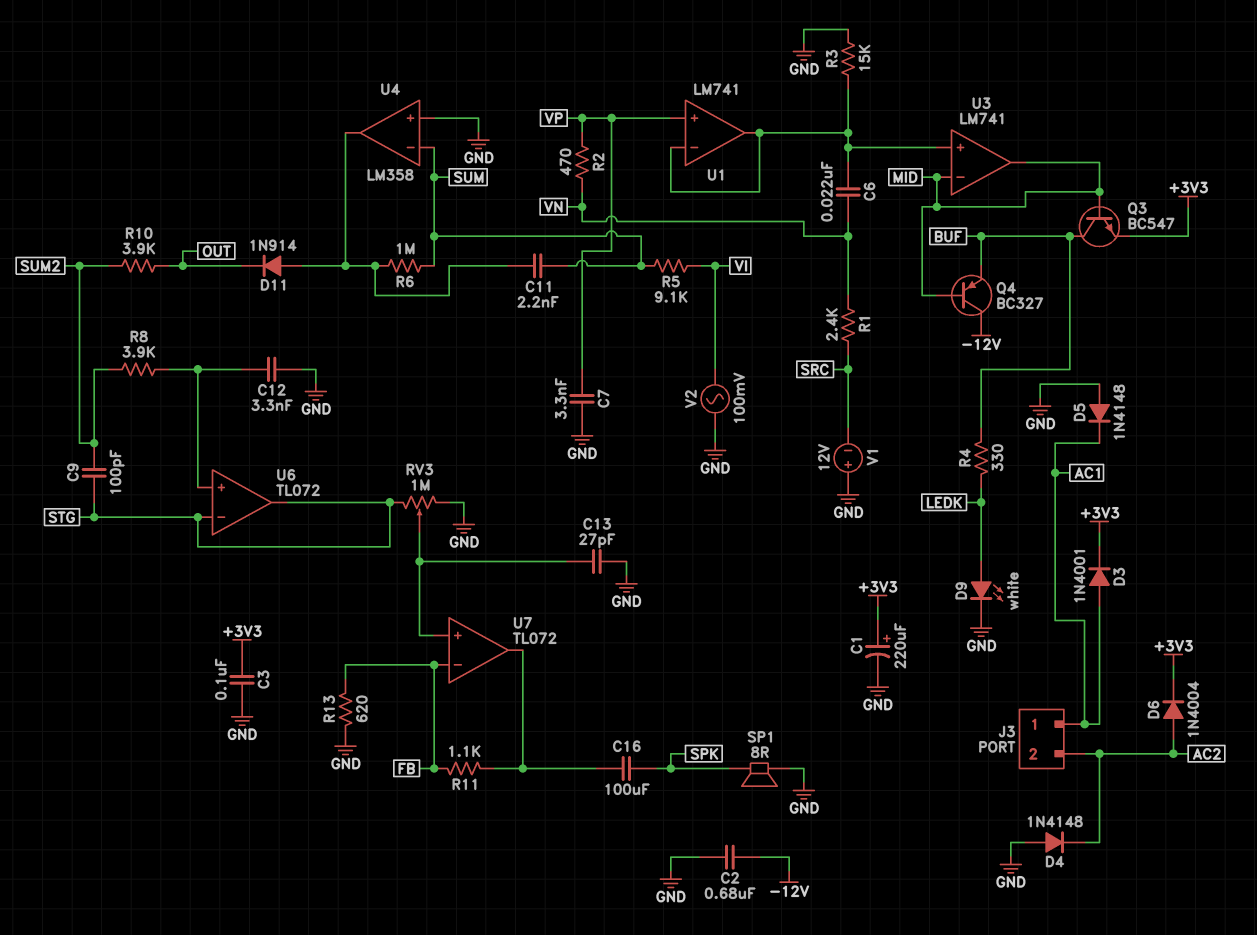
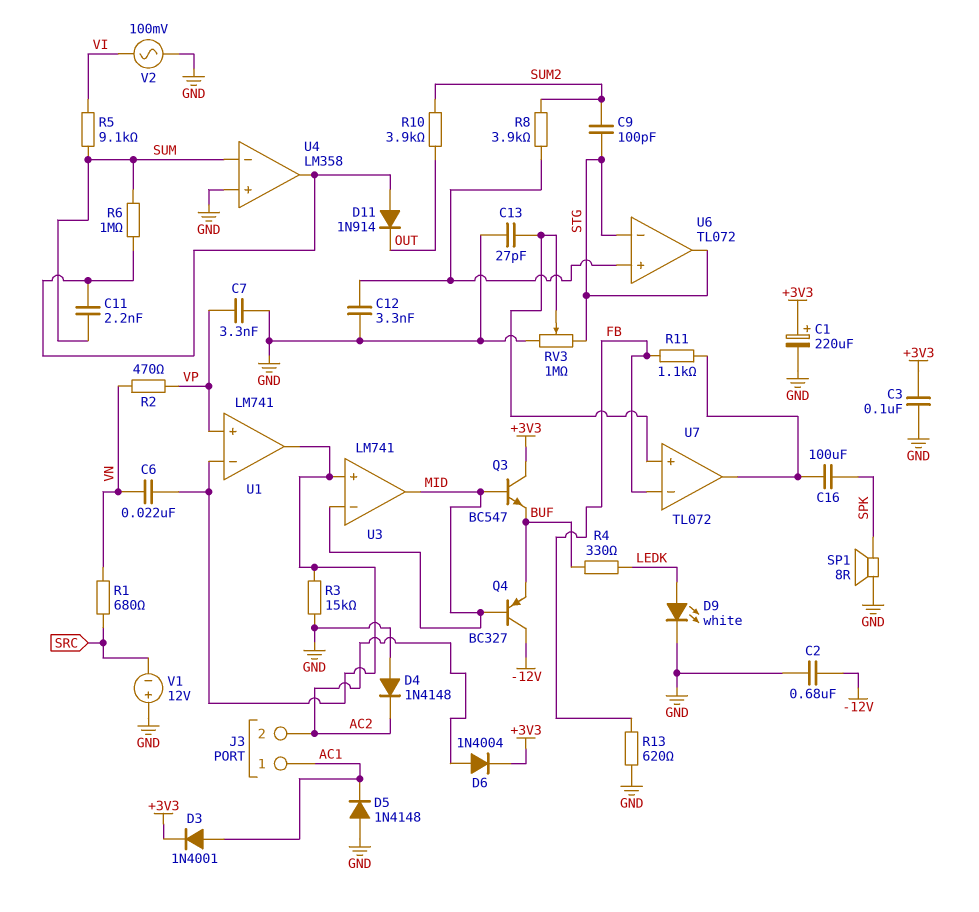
Q3: NPN BC547 (B MID, C BUF, E +3V3) -> NPN BC547 (B MID, C +3V3, E BUF)
R1: 2.4k (SRC, VN) -> 680 (SRC, VN)

